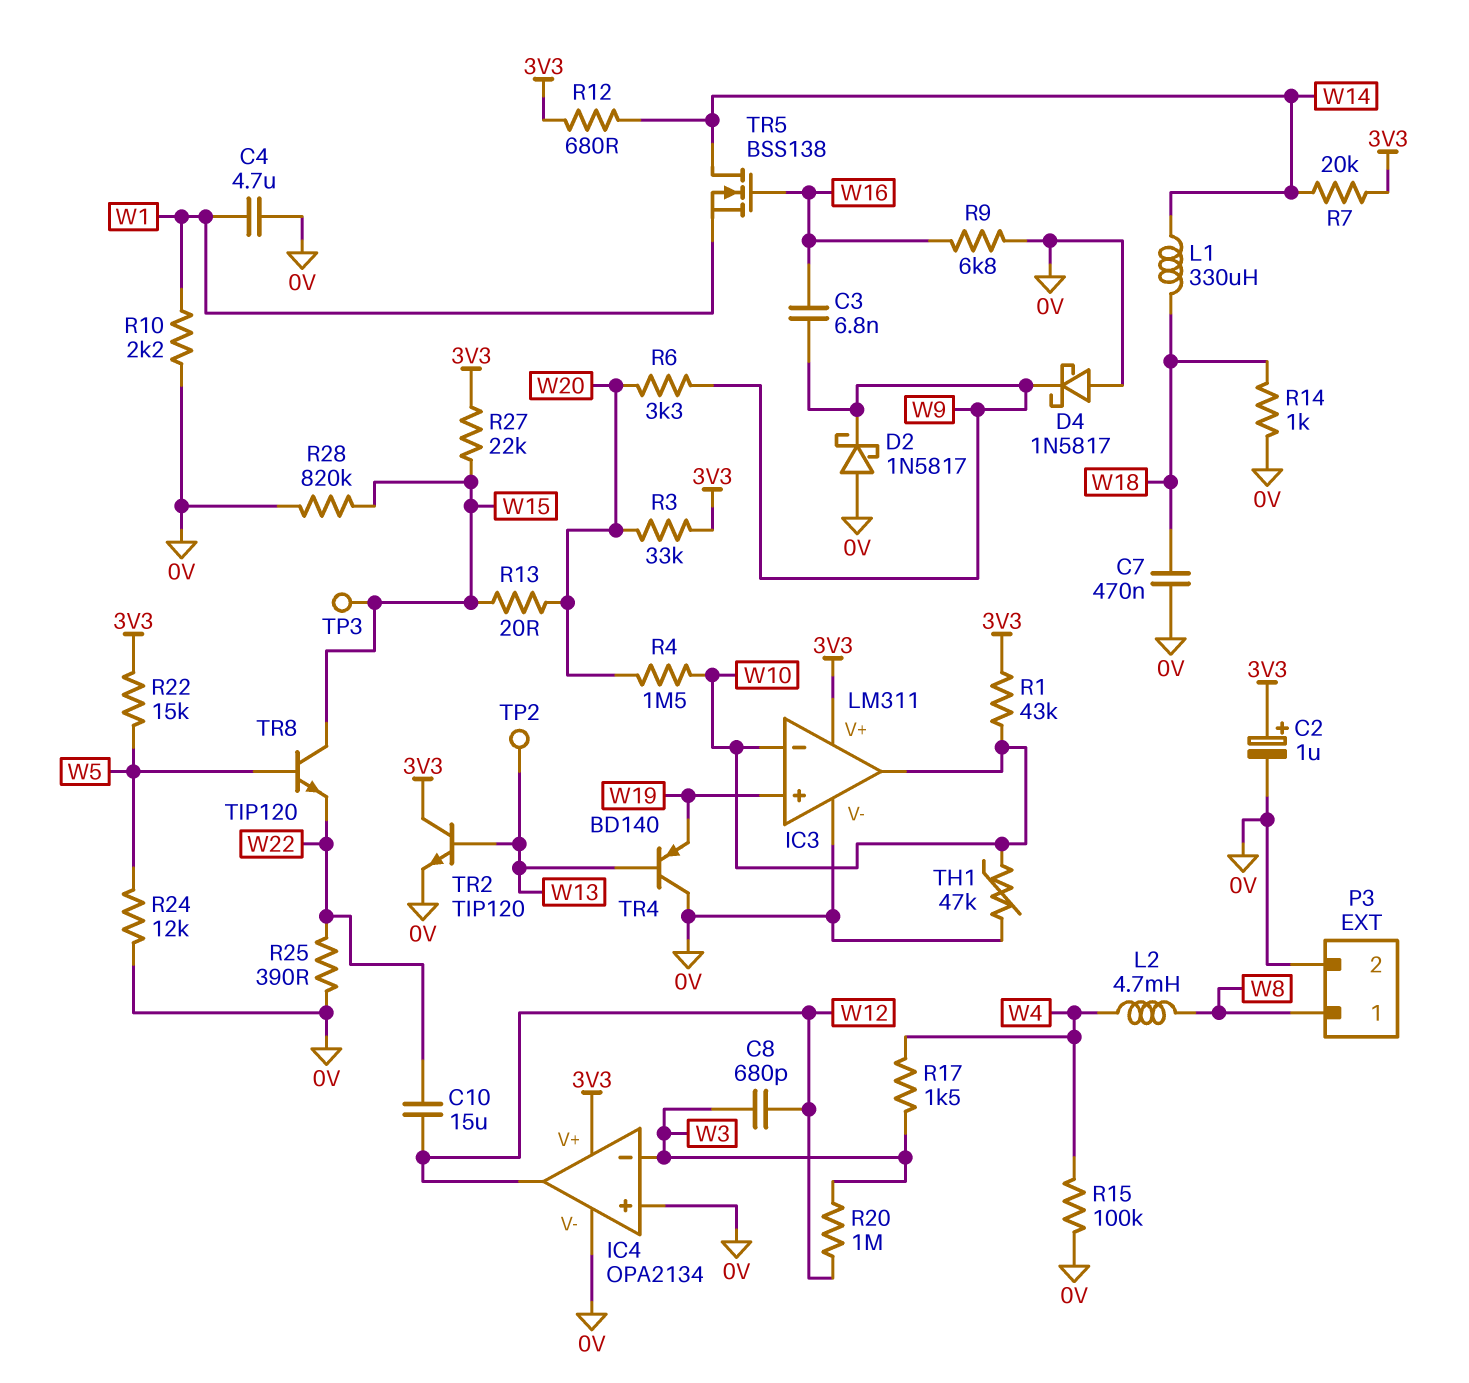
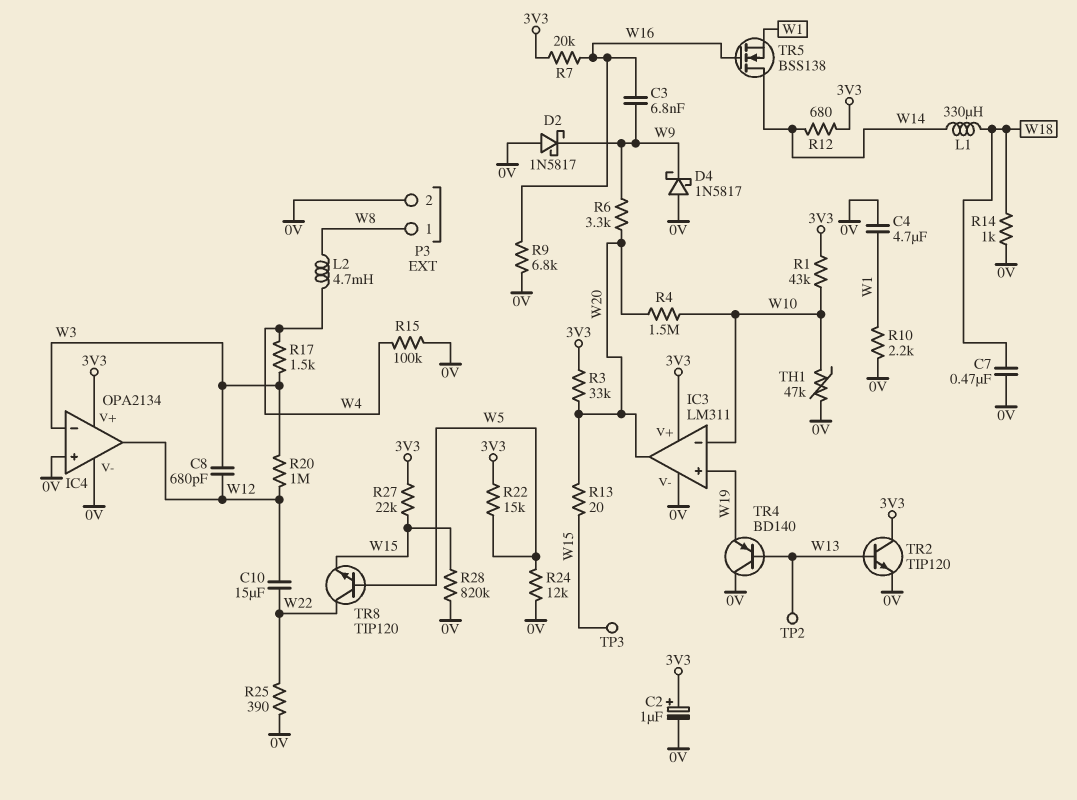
IC3 pin out: W10 -> W20
R7: 20k (3V3, W14) -> 20k (3V3, W16)
TR8: NPN TIP120 (B W5, C W15, E W22) -> NPN TIP120 (B W5, C W22, E W15)

